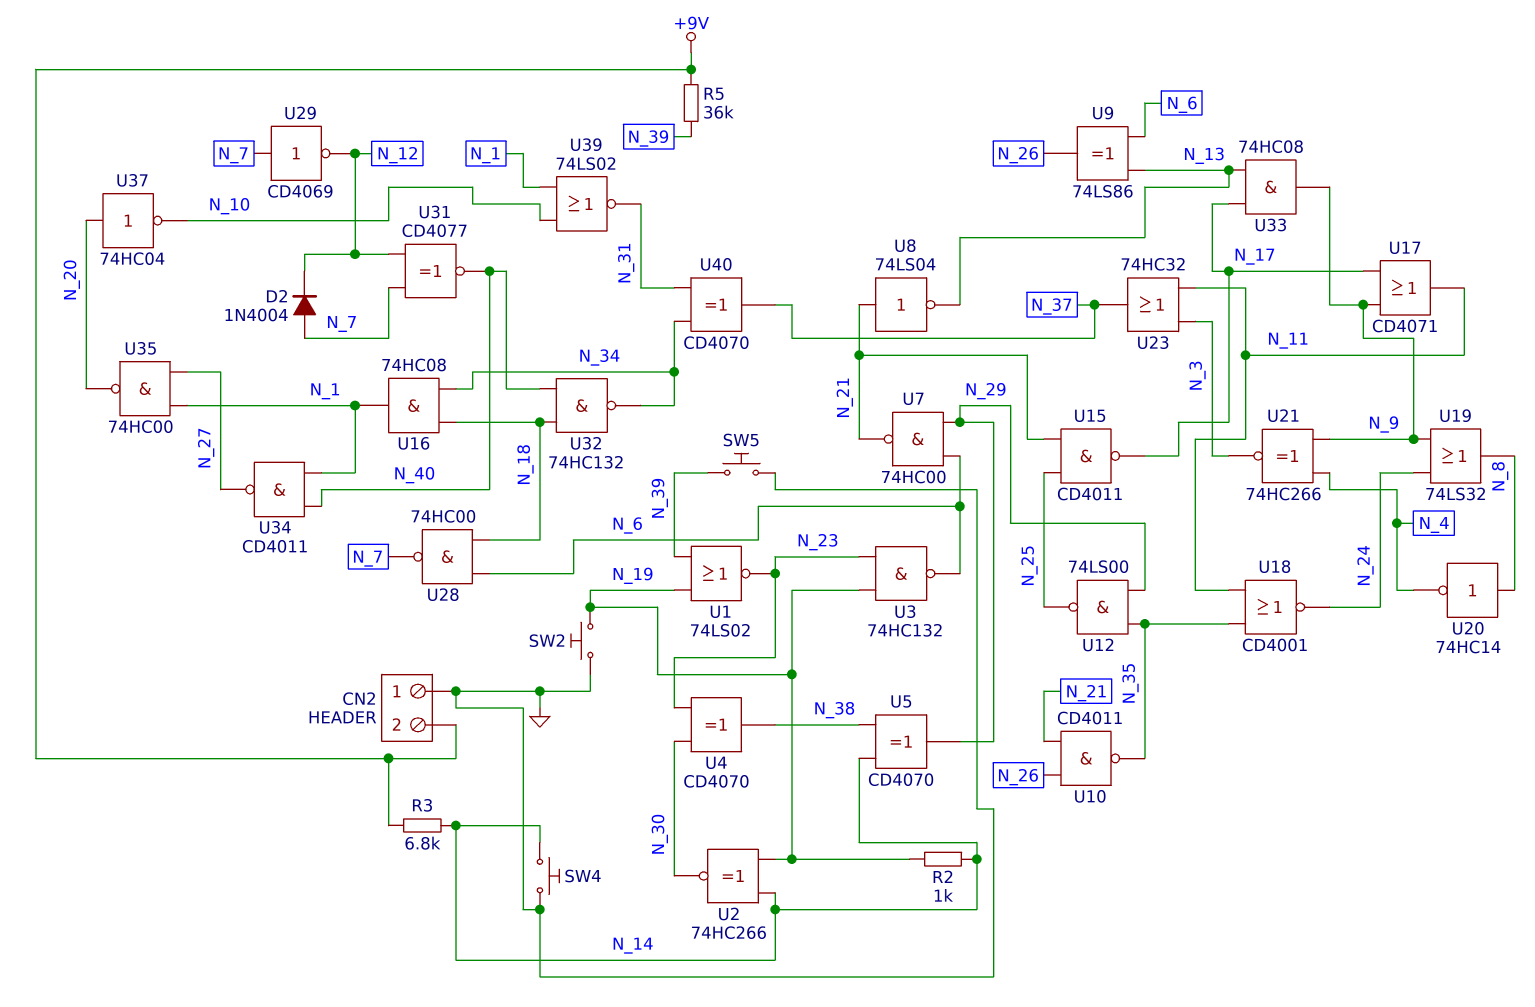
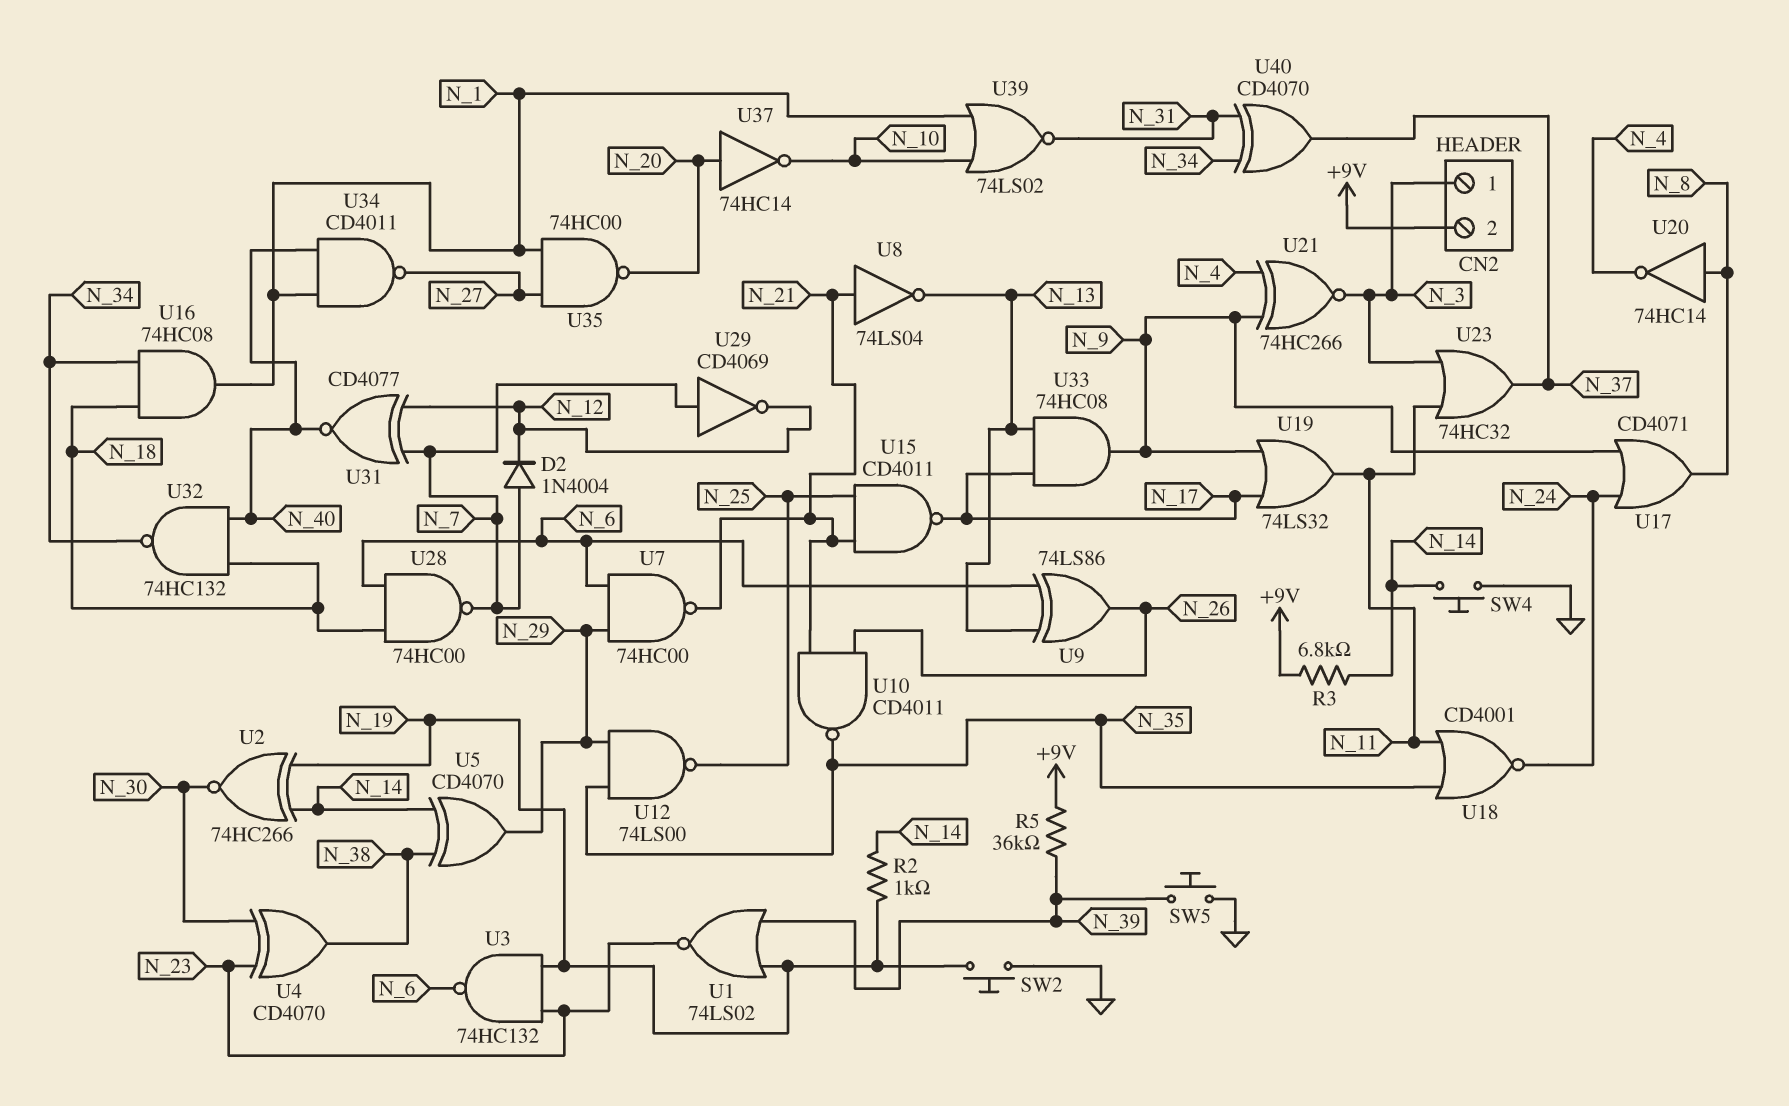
CN2 pin 1: GND -> N_3
U17: OR CD4071 (in N_9, in N_17, out N_11) -> OR CD4071 (in N_9, in N_24, out N_8)
U19: OR 74LS32 (in N_9, in N_24, out N_8) -> OR 74LS32 (in N_9, in N_17, out N_11)
U37: NOT 74HC04 (in N_20, out N_10) -> NOT 74HC14 (in N_20, out N_10)

